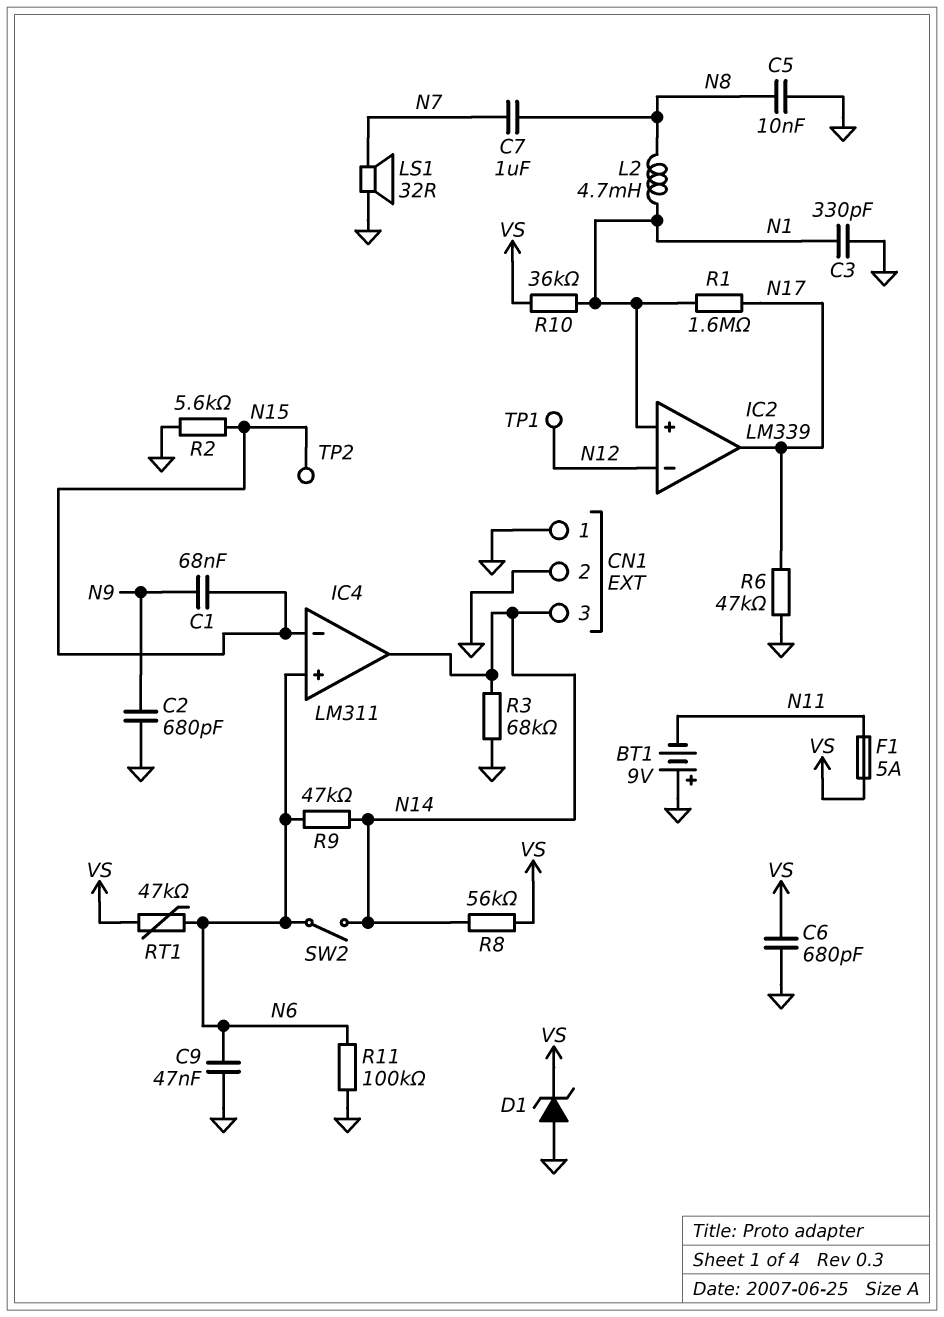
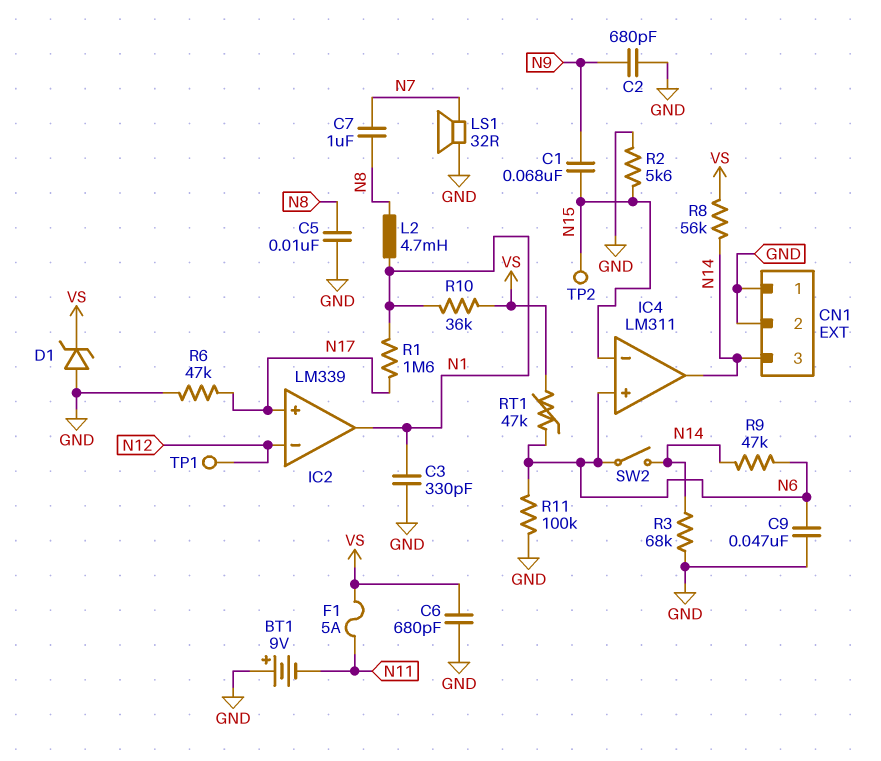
IC2 pin in+: N1 -> N17
IC2 pin out: N17 -> N1

